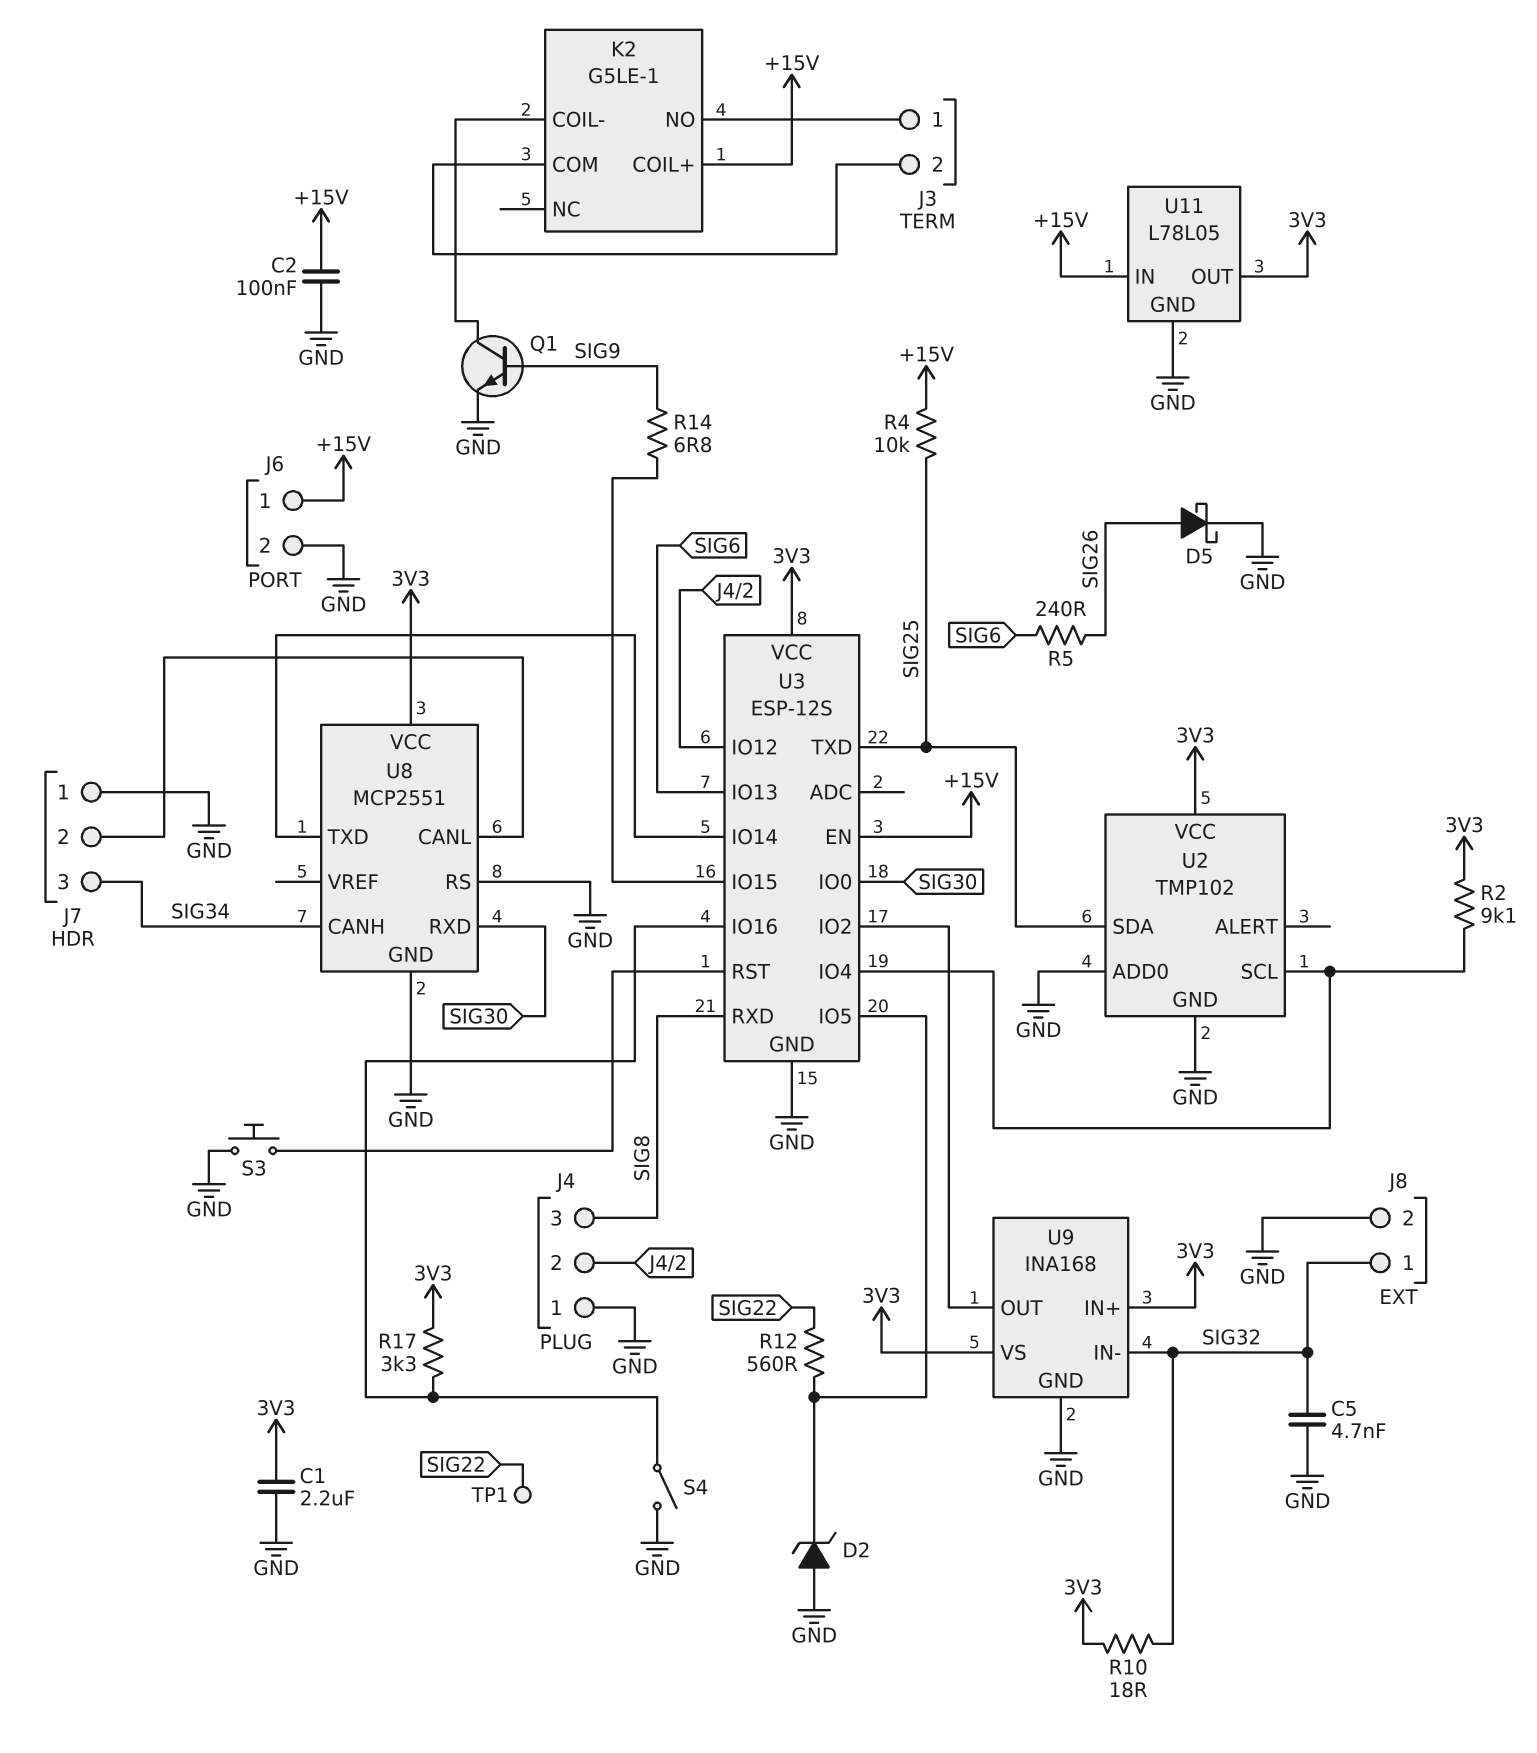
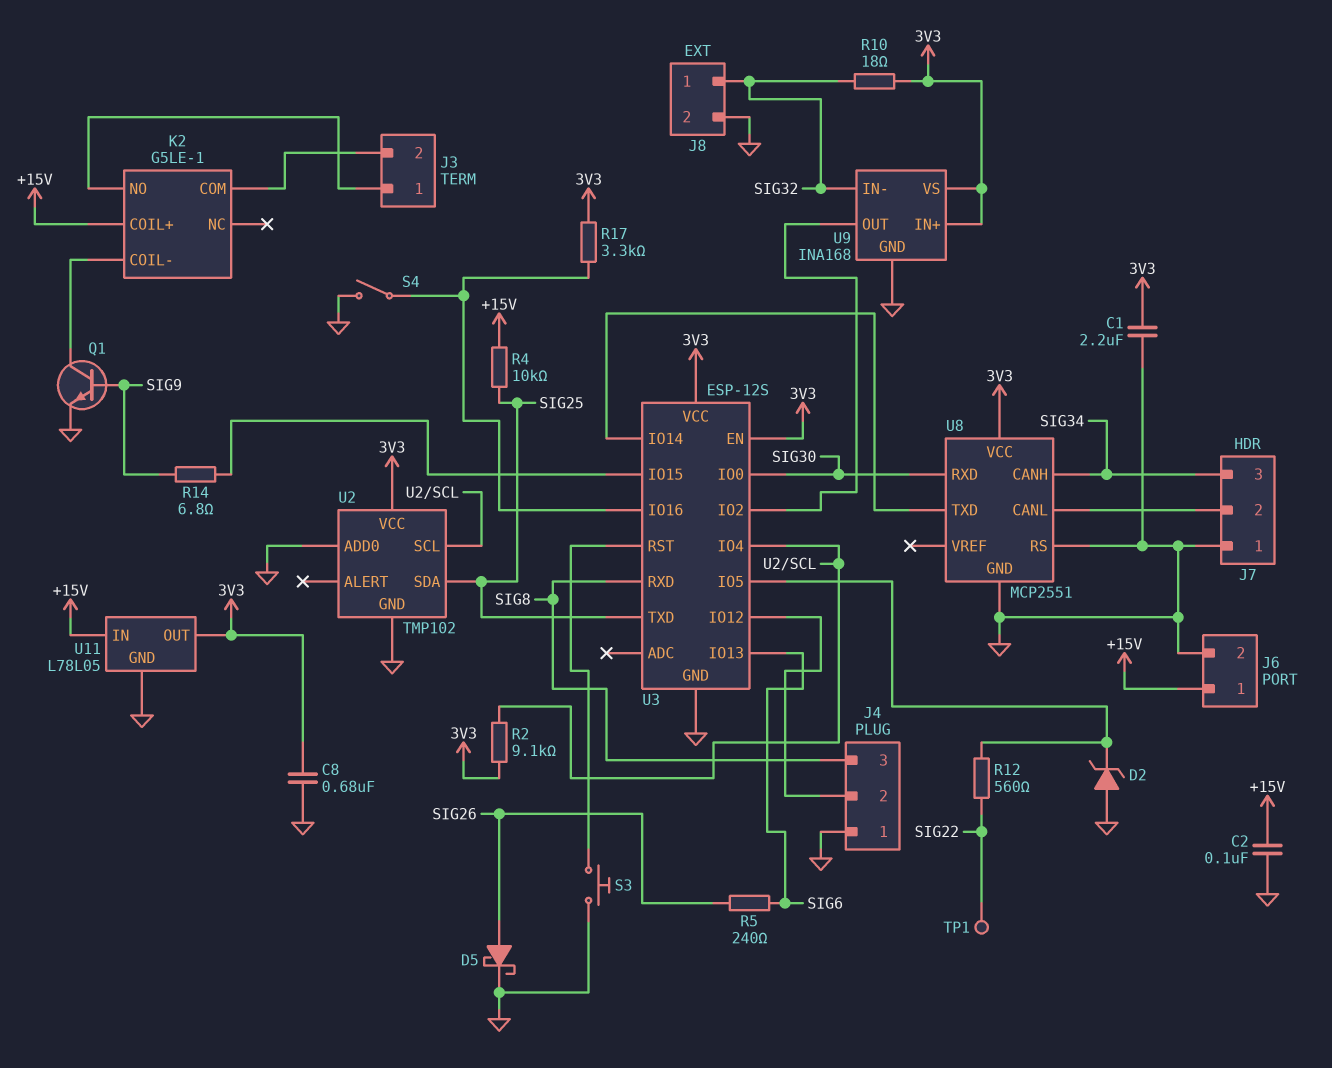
C5: 4.7nF (GND, SIG32) -> none
C8: none -> 680nF (3V3, GND)
U3 pin EN: +15V -> 3V3

